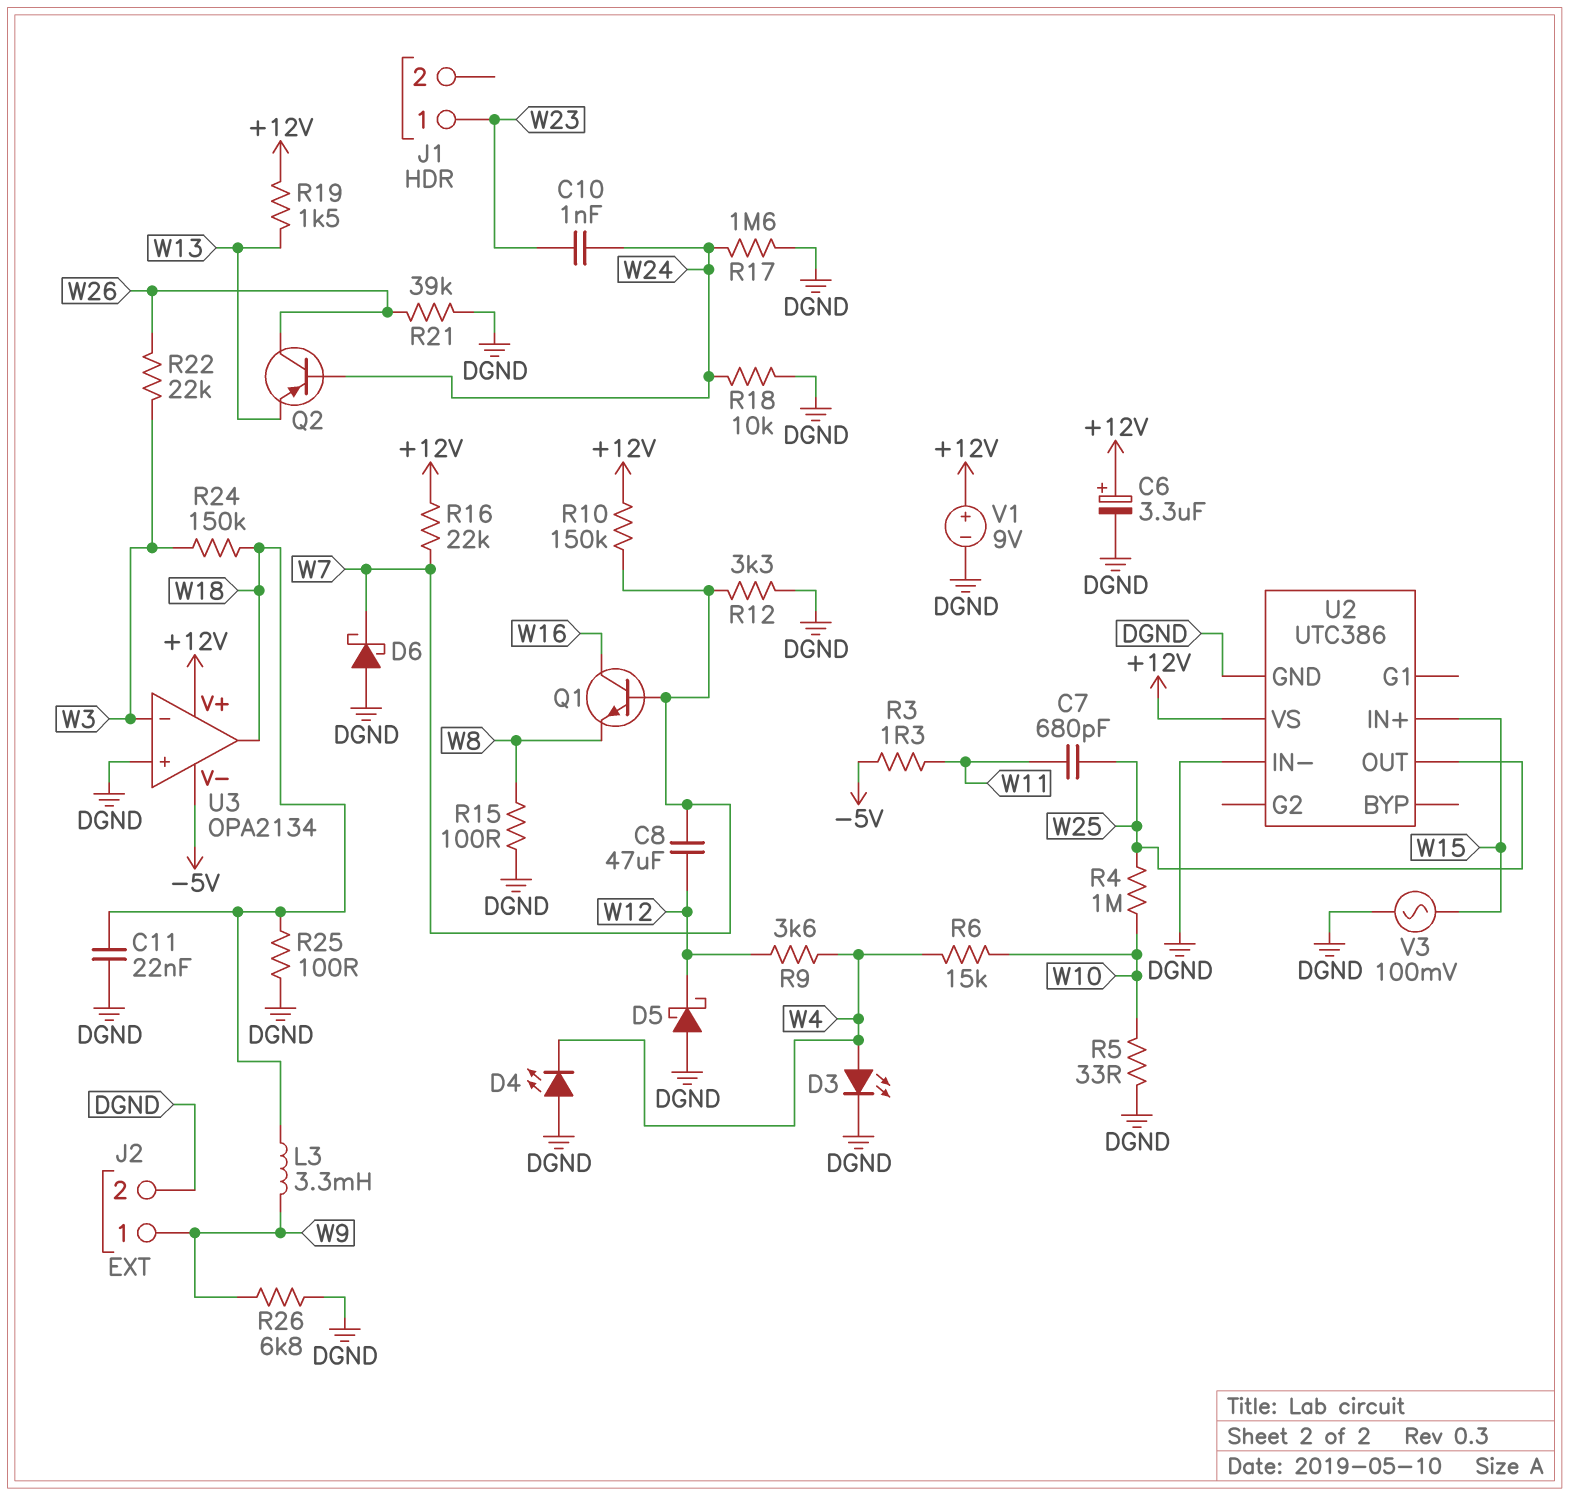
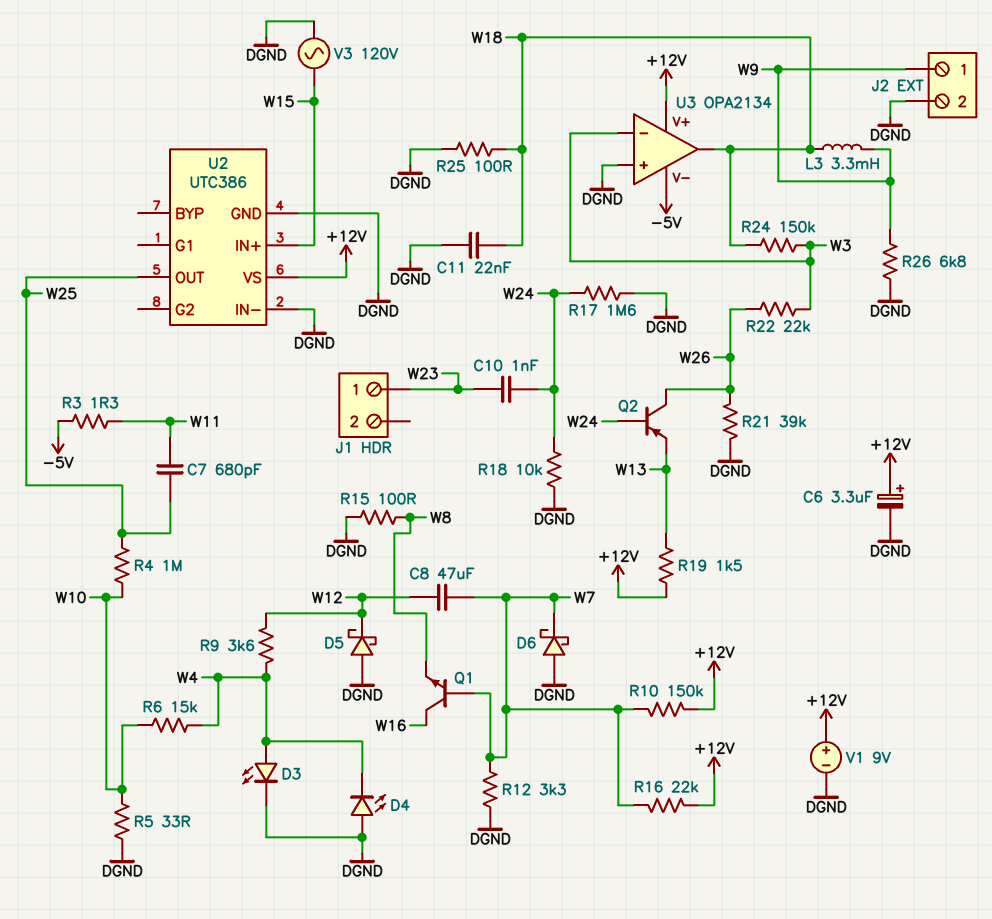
V3: AC 100mV (DGND, W15) -> AC 120V (DGND, W15)

